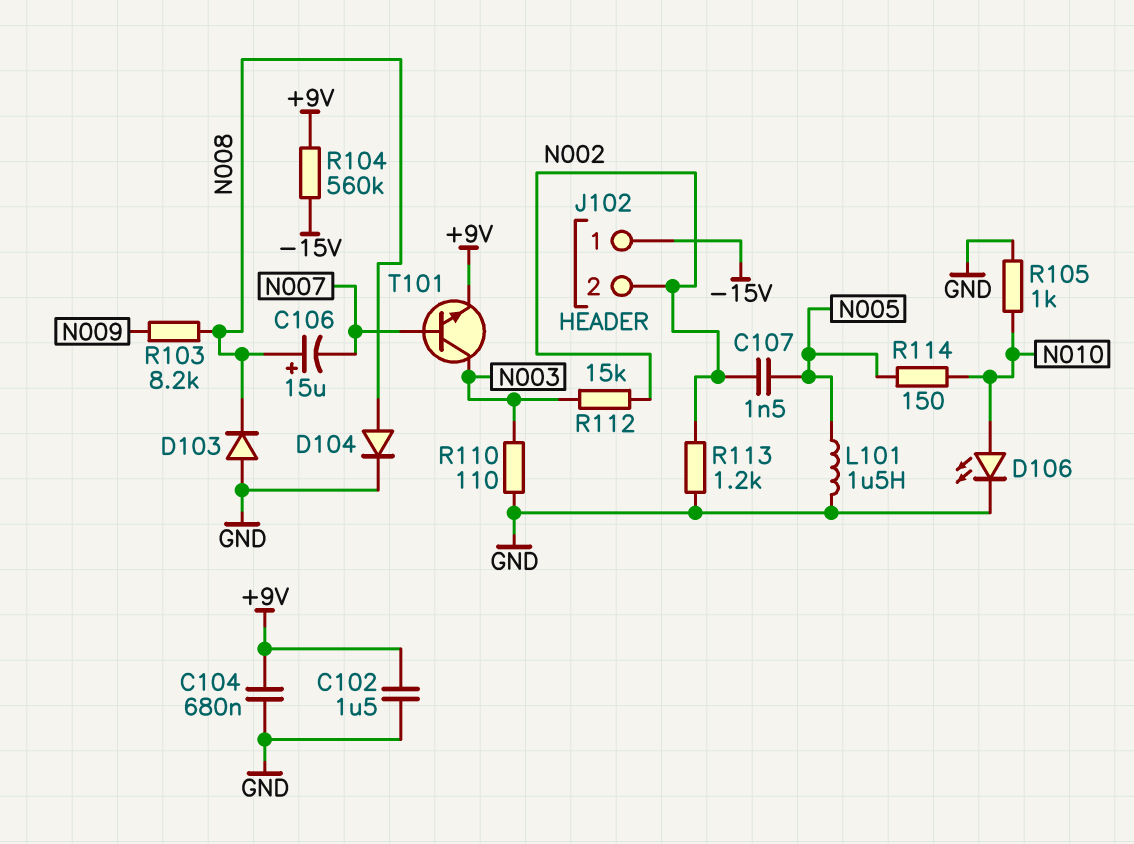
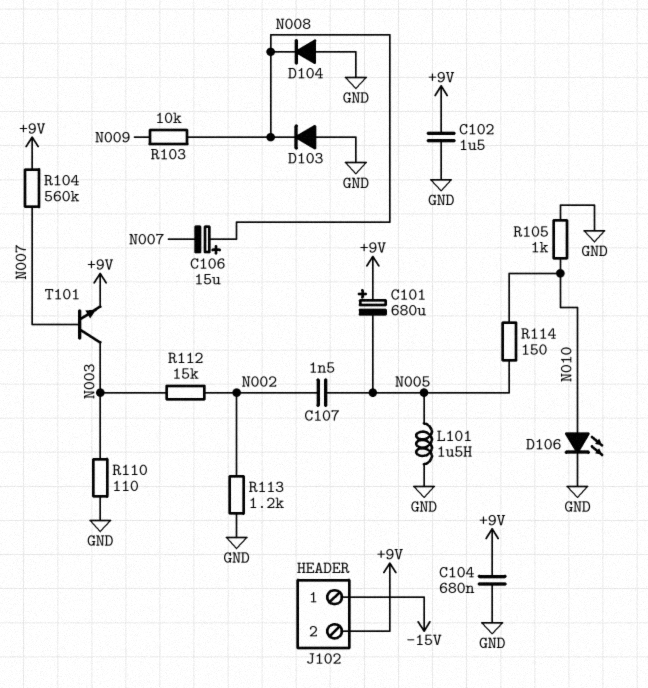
C101: none -> 680uF (plus +9V, minus N005)
D104: diode (A N008, K GND) -> diode (A GND, K N008)
J102 pin 2: N002 -> +9V
R103: 8.2k (N008, N009) -> 10k (N008, N009)
R104: 560k (+9V, -15V) -> 560k (+9V, N007)

